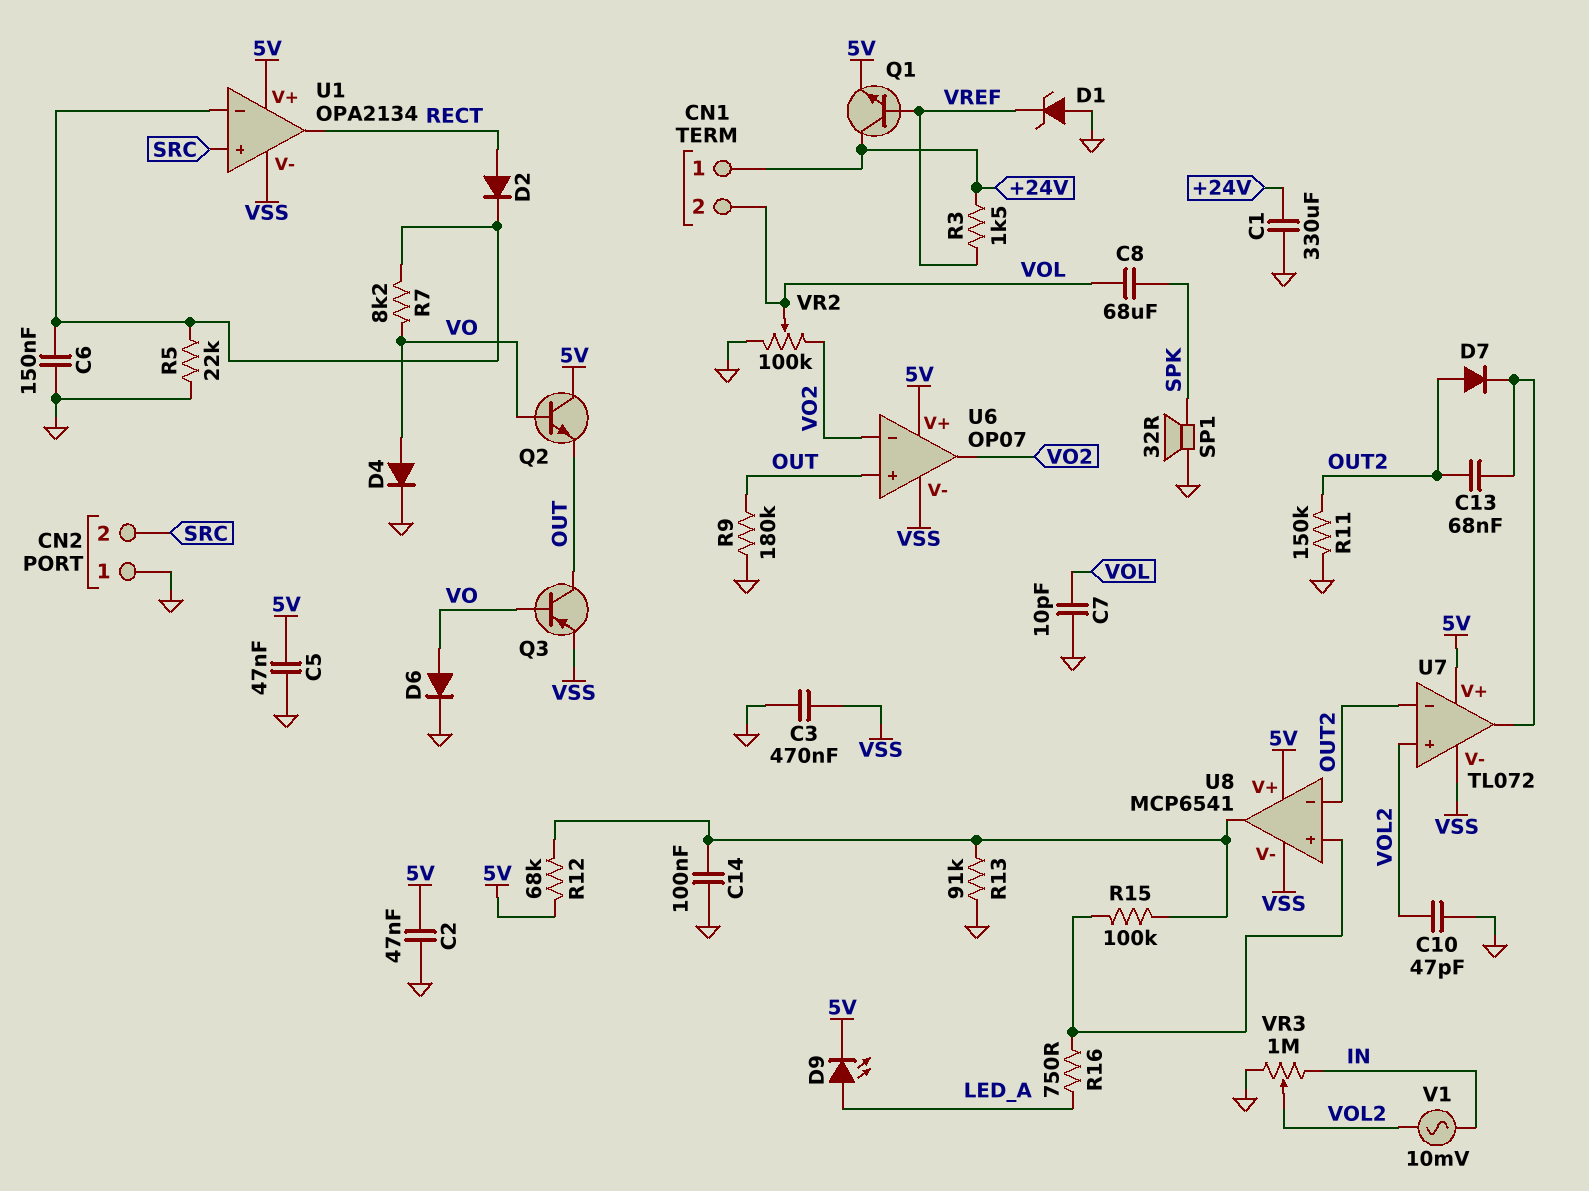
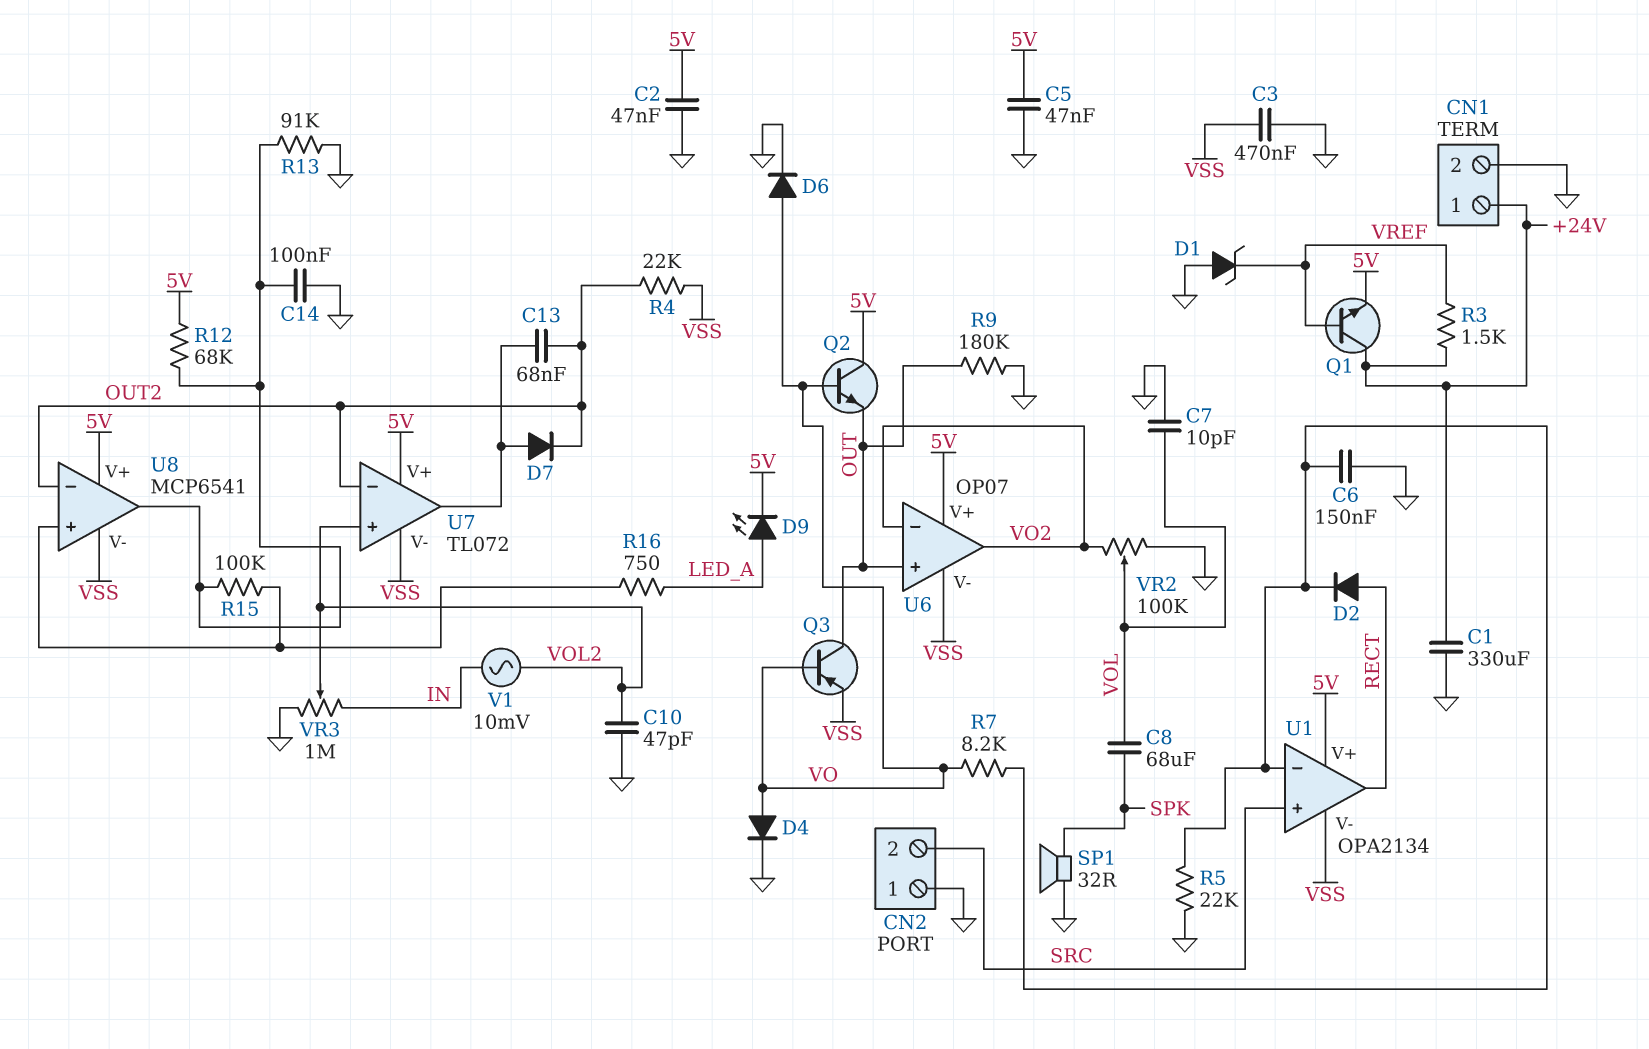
CN1 pin 2: VOL -> GND
D7: diode (A OUT2, K U7/out) -> diode (A U7/out, K OUT2)
R4: none -> 22k (OUT2, VSS)
R11: 150k (GND, OUT2) -> none

